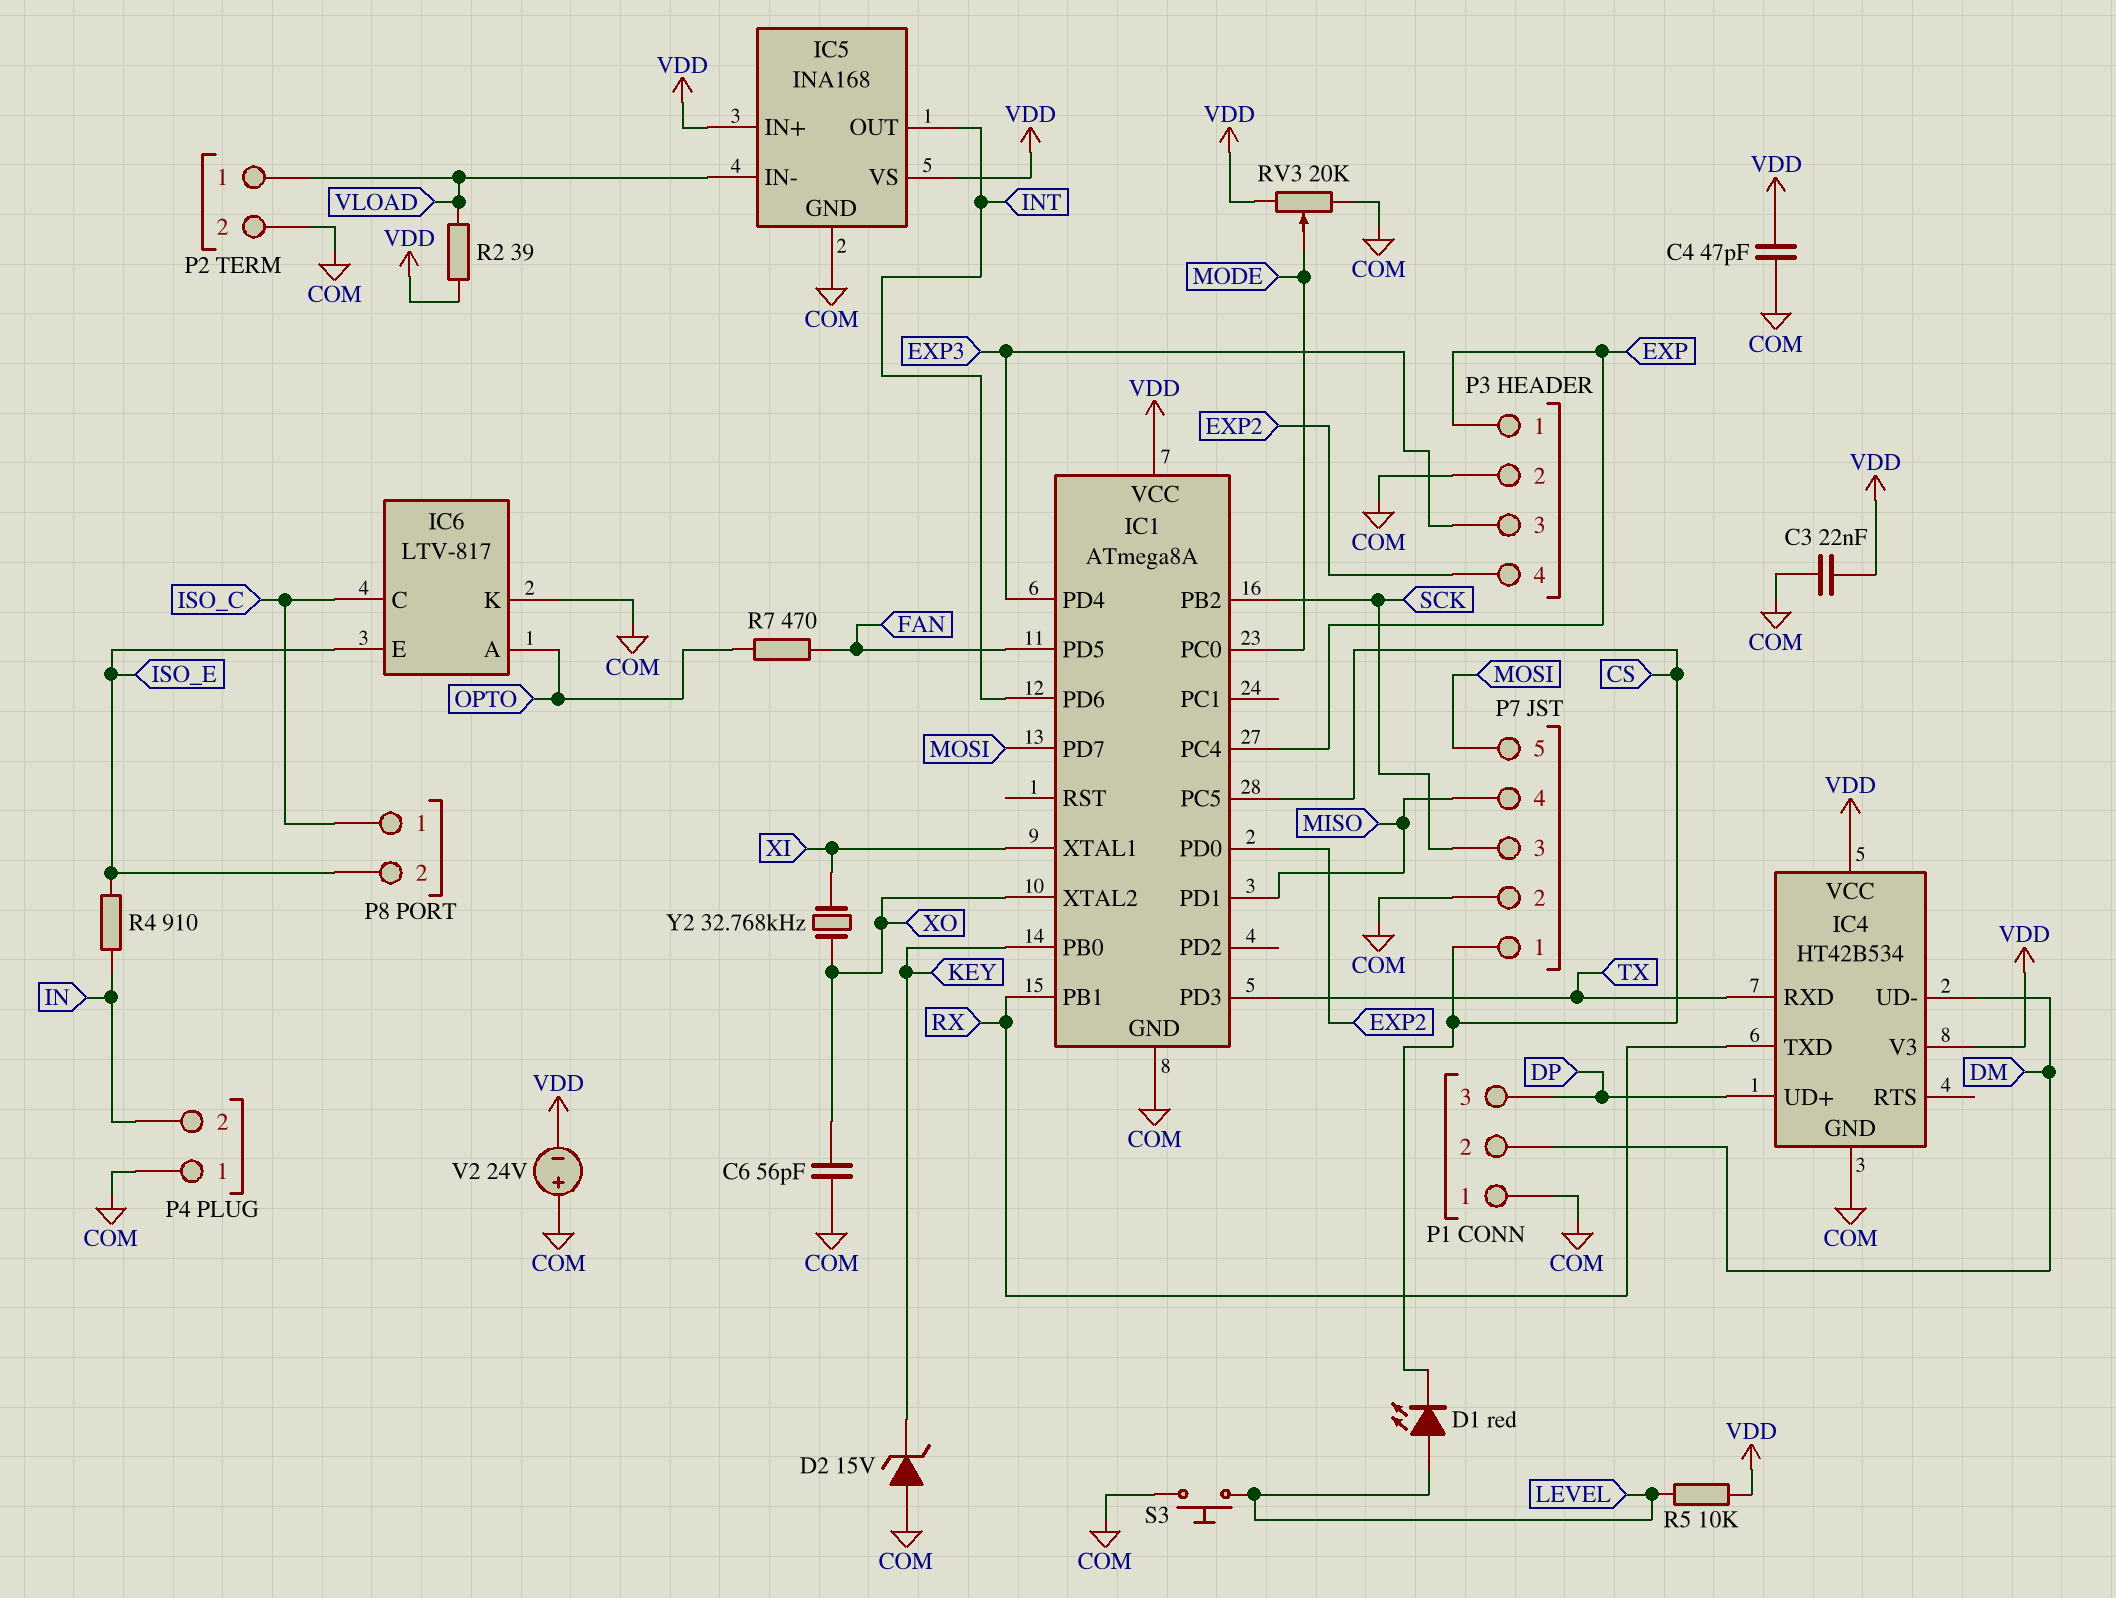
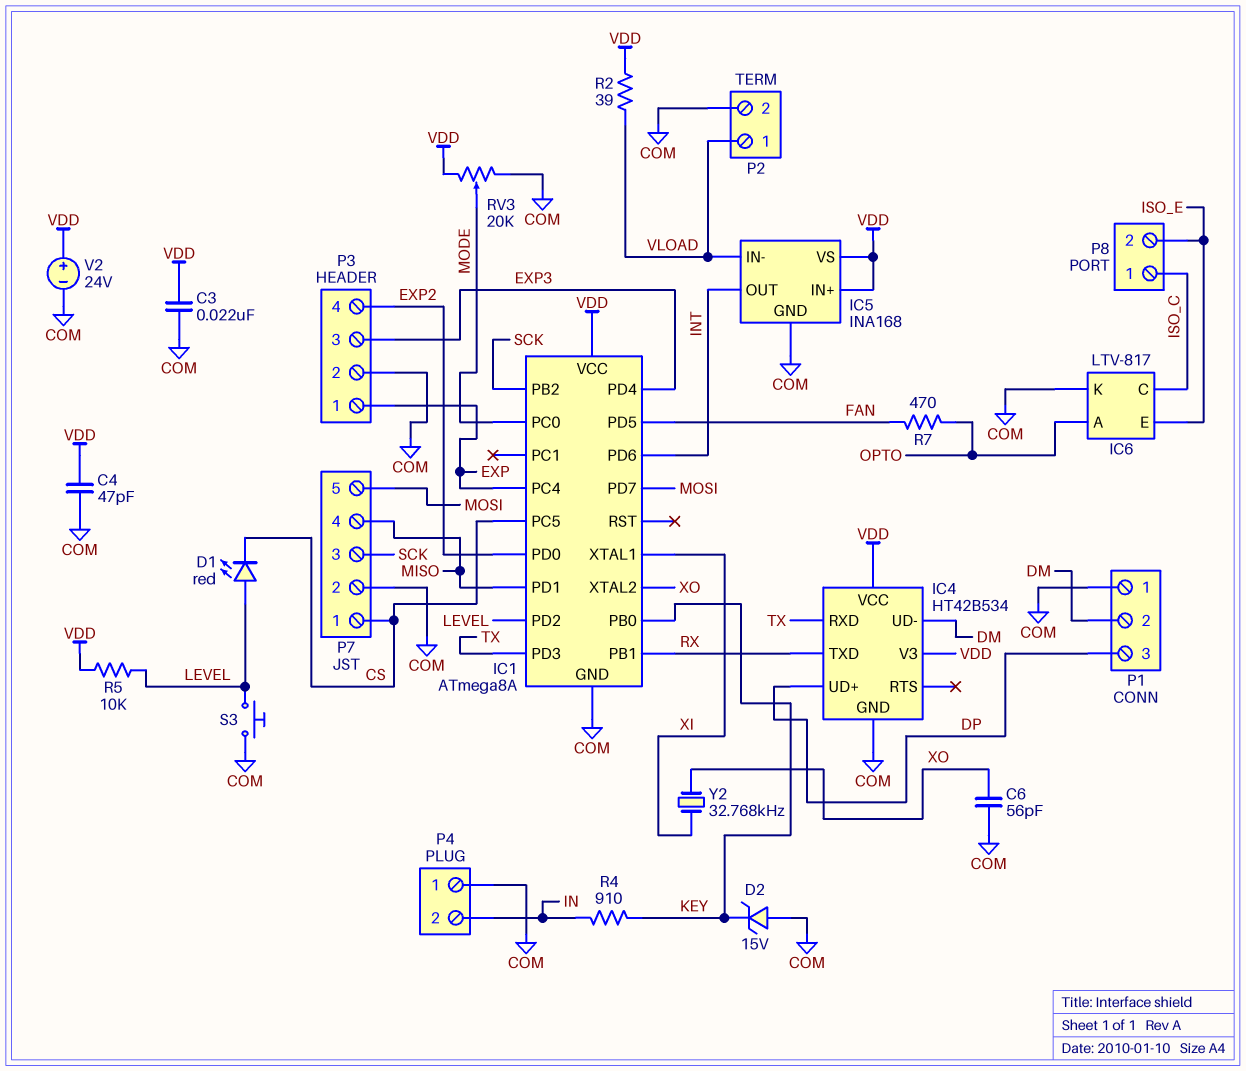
IC1 pin PD2: none -> LEVEL
R4: 910 (IN, ISO_E) -> 910 (IN, KEY)
V2: 24V (plus COM, minus VDD) -> 24V (plus VDD, minus COM)

